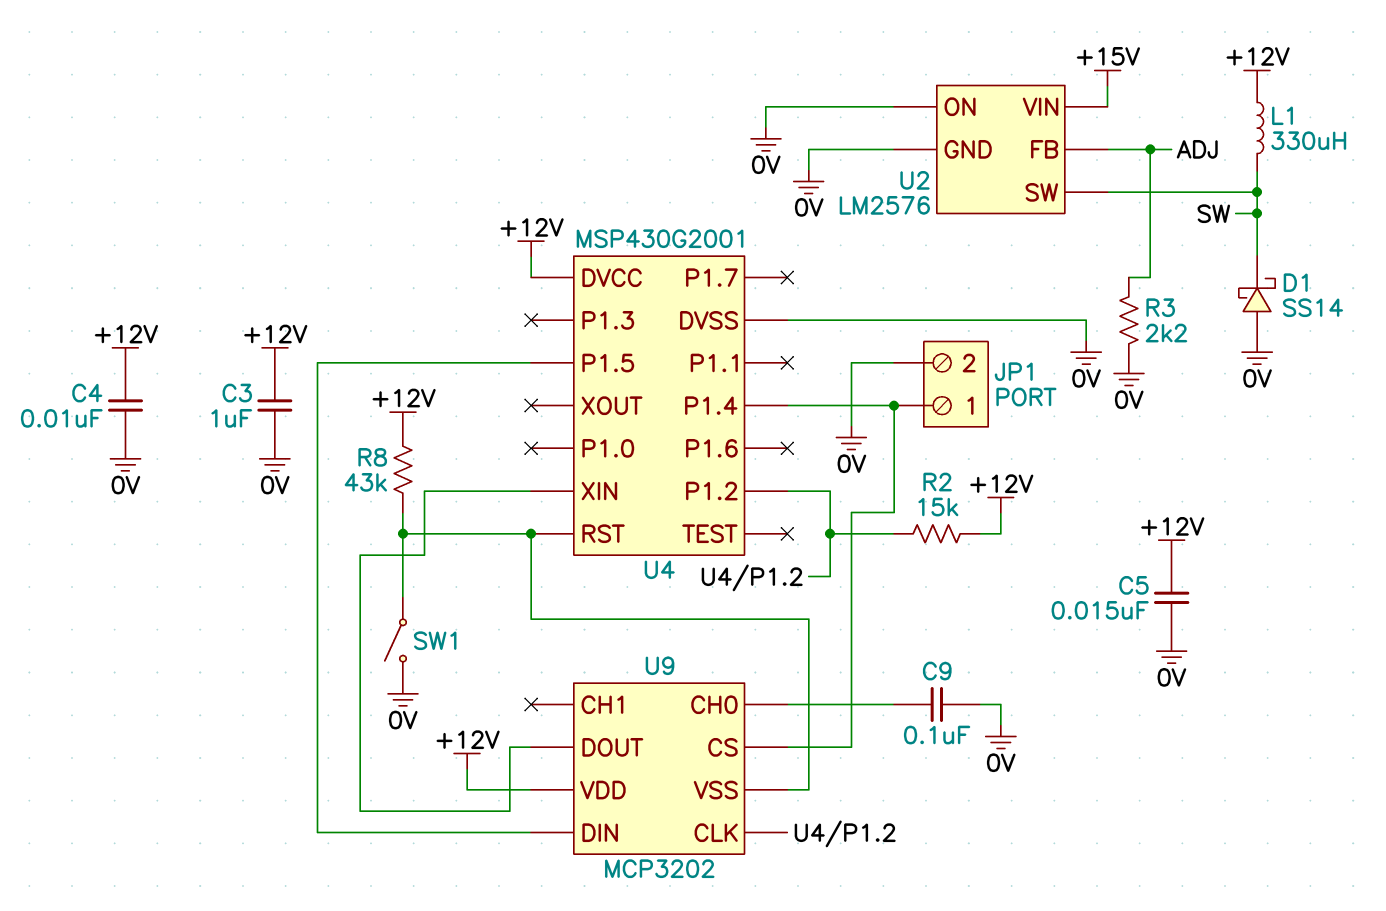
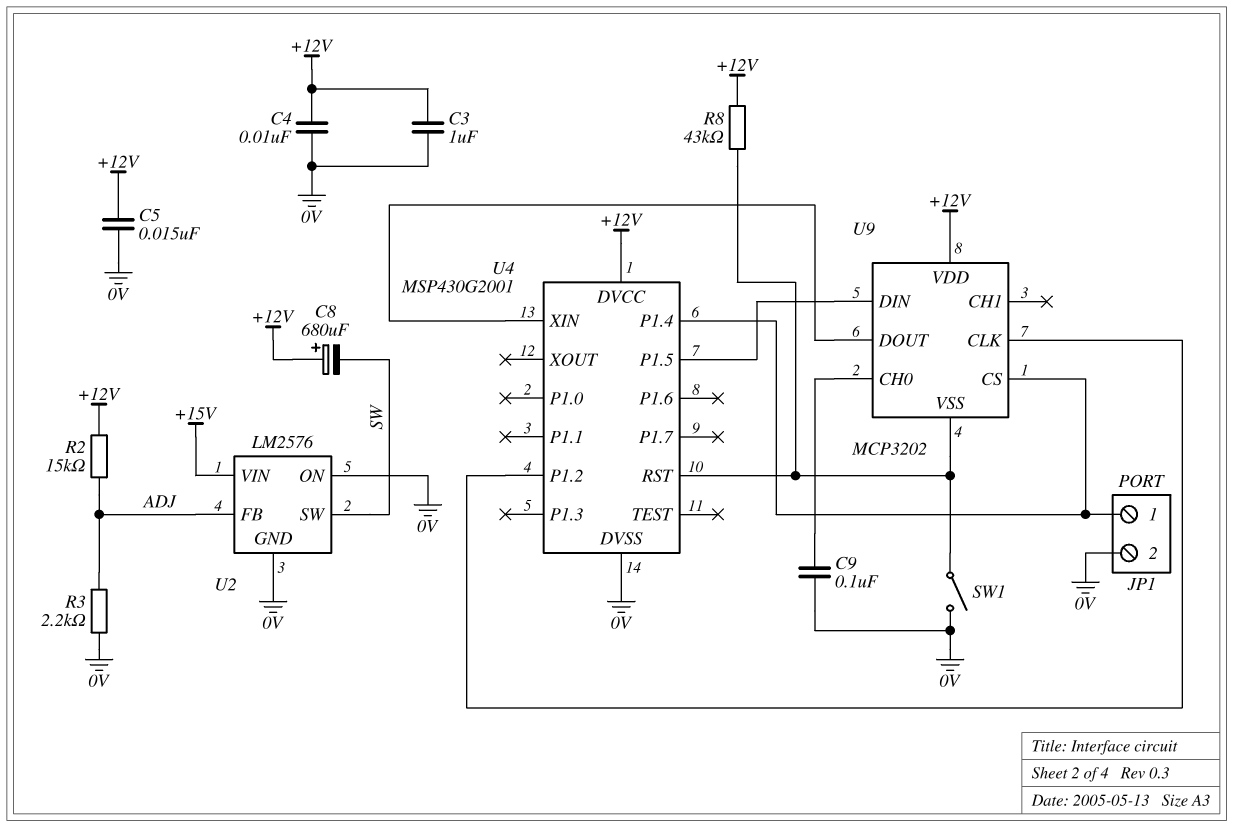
C8: none -> 680uF (plus +12V, minus SW)
D1: schottky SS14 (A 0V, K SW) -> none
L1: 330uH (+12V, SW) -> none
R2: 15k (+12V, U4/P1.2) -> 15k (+12V, ADJ)

